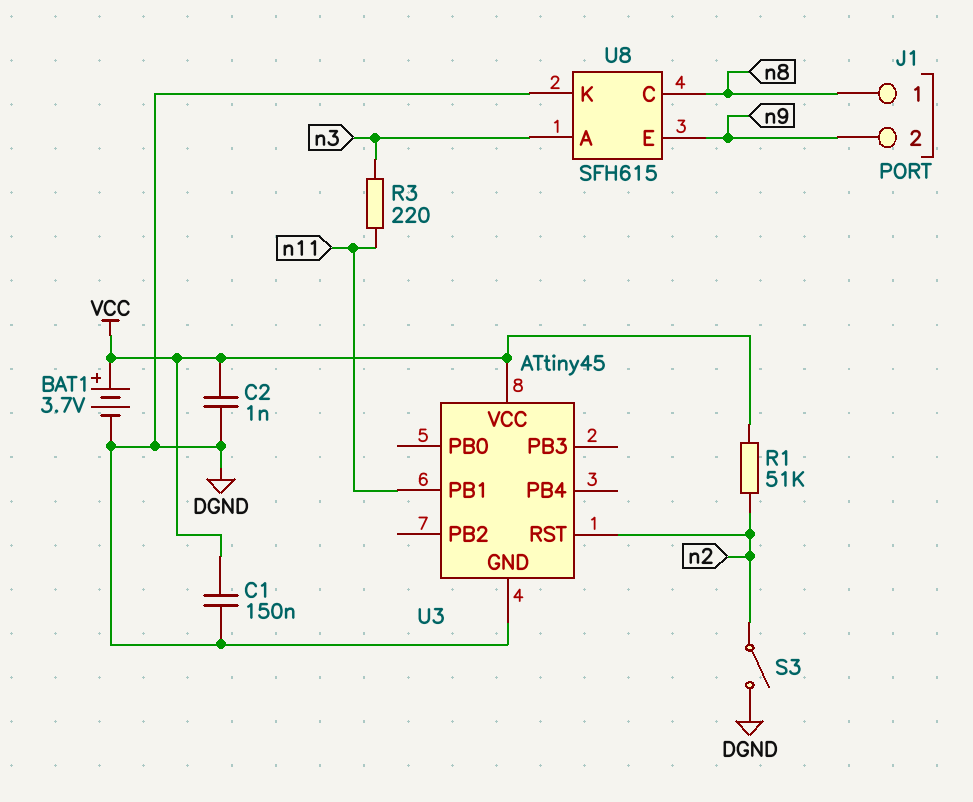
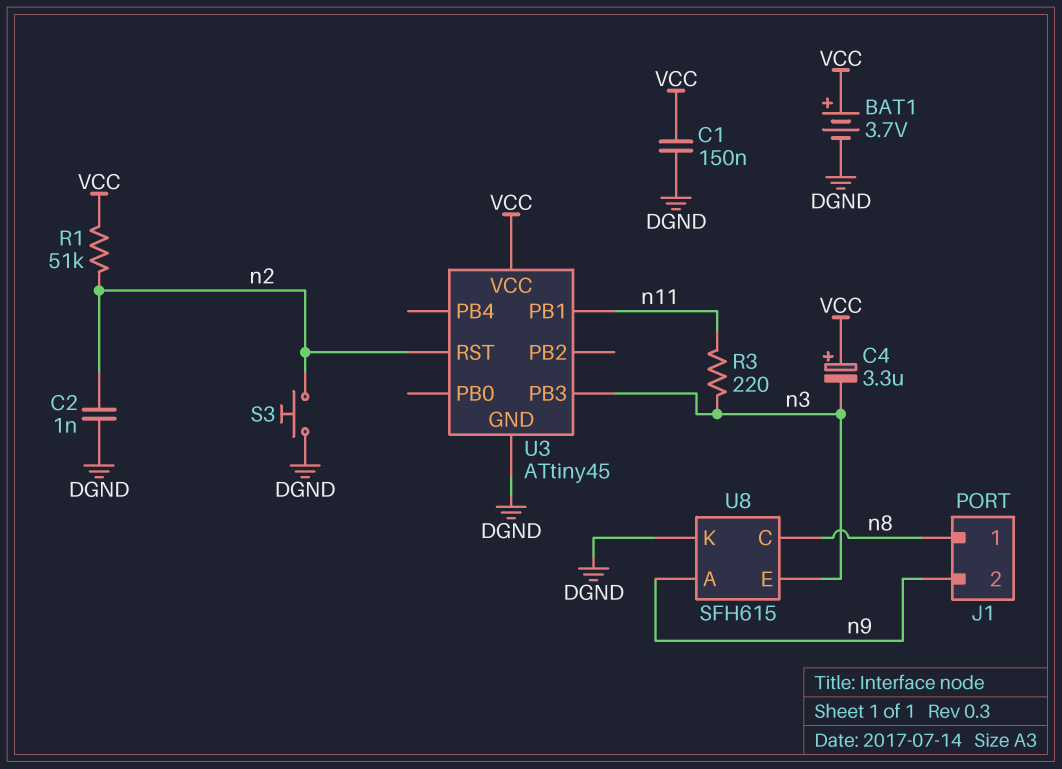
C2: 1nF (DGND, VCC) -> 1nF (DGND, n2)
C4: none -> 3.3uF (plus VCC, minus n3)
S3: switch (DGND, n2) -> button (DGND, n2)
U3 pin PB3: none -> n3
U8 pin A: n3 -> n9
U8 pin E: n9 -> n3

